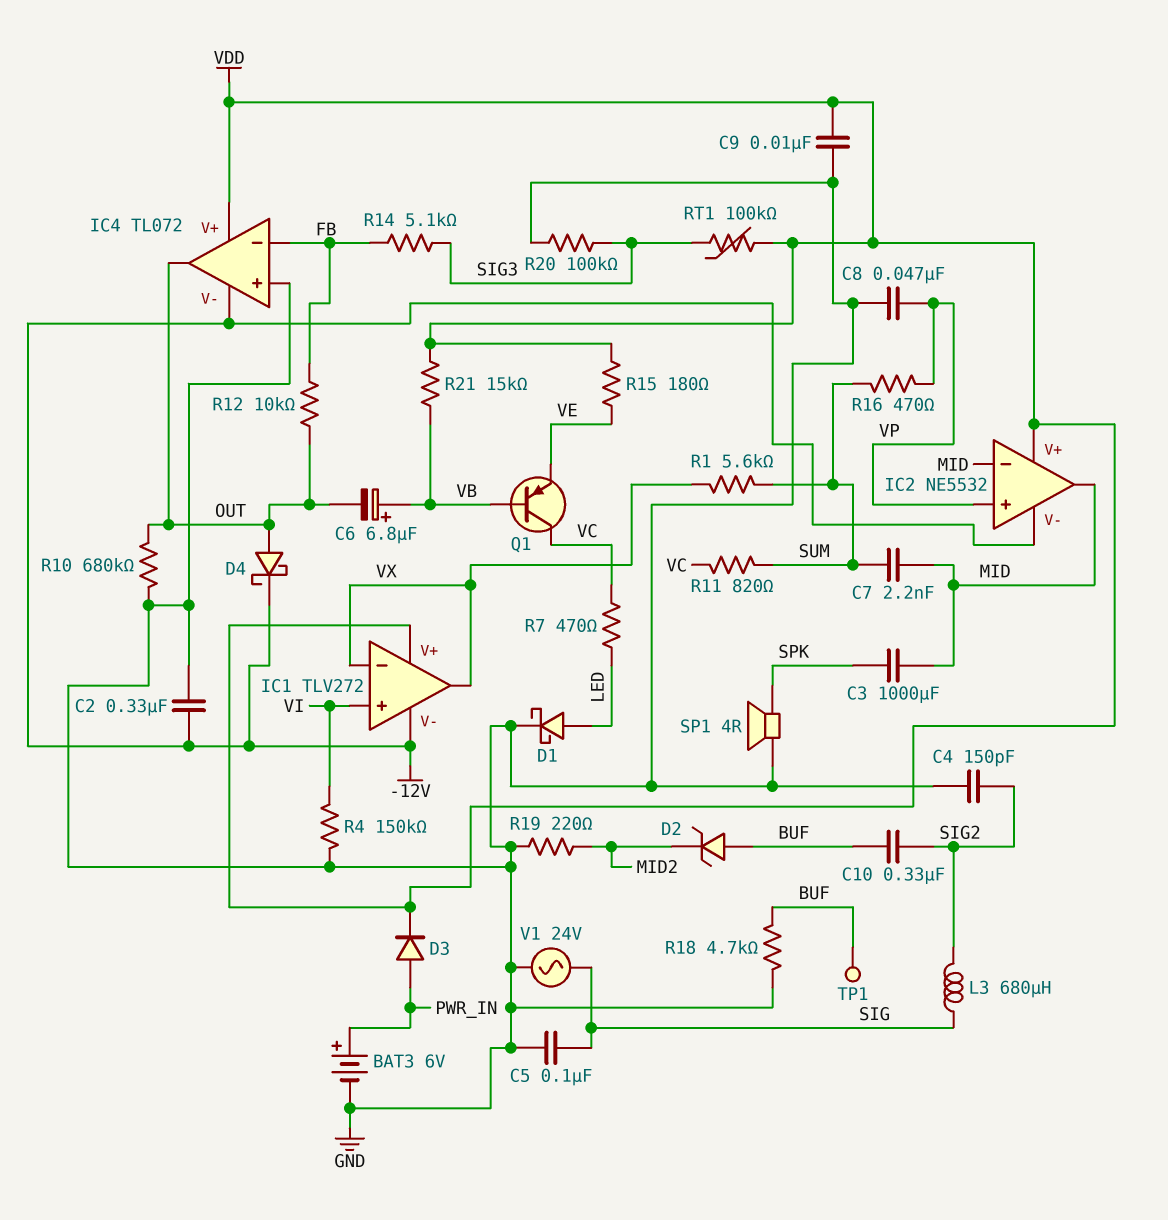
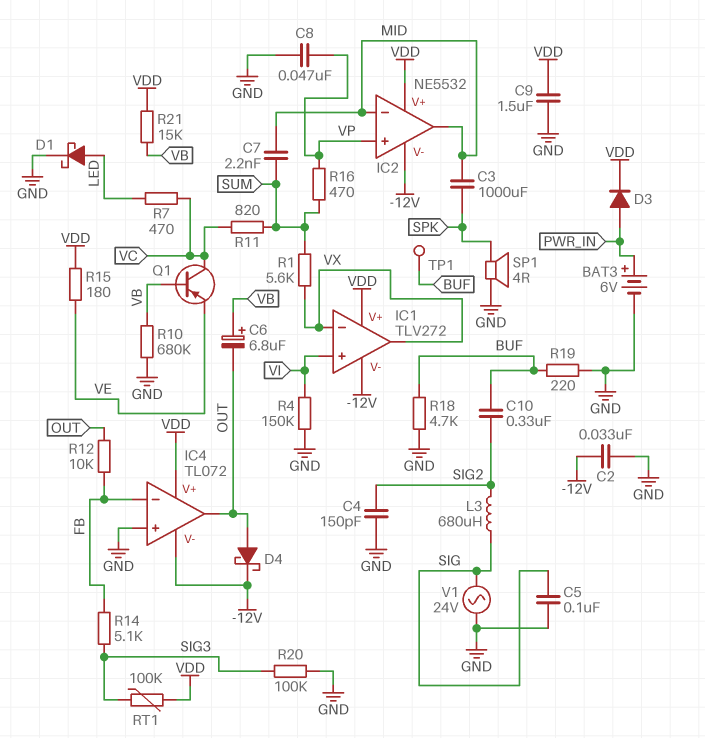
C2: 330nF (-12V, GND) -> 33nF (-12V, GND)
C9: 10nF (GND, VDD) -> 1.5uF (GND, VDD)
D2: zener (A BUF, K MID2) -> none
R10: 680k (GND, OUT) -> 680k (GND, VB)
R19: 220 (GND, MID2) -> 220 (BUF, GND)

